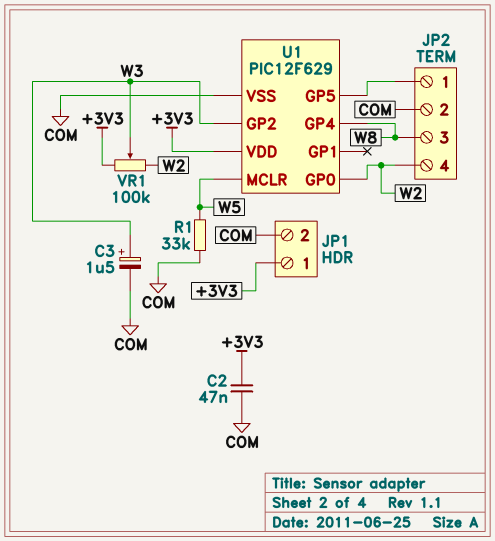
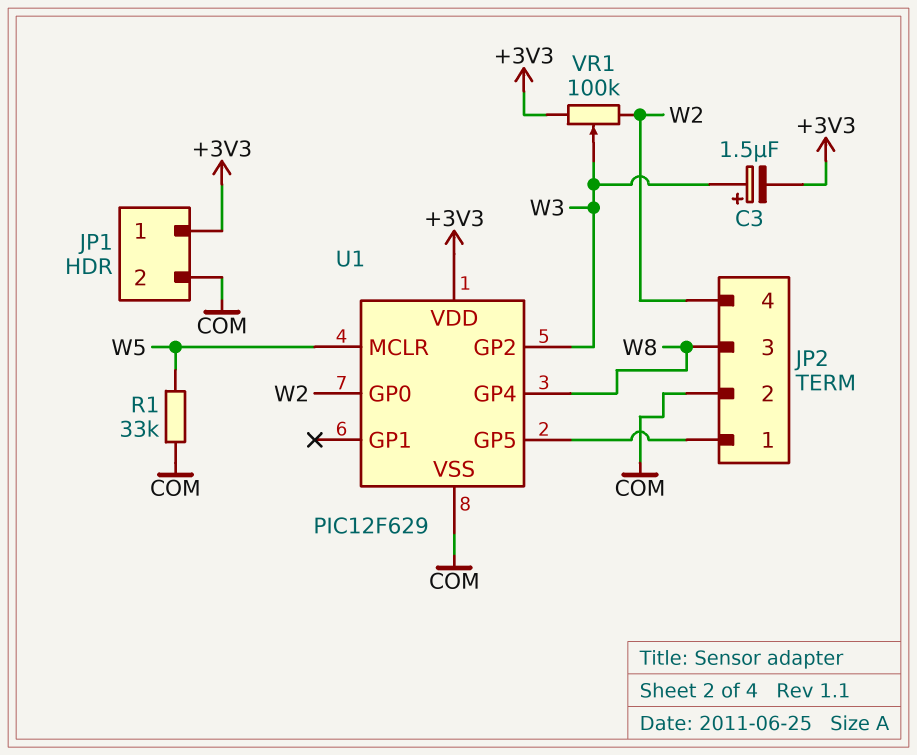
C2: 47nF (+3V3, COM) -> none
C3: 1.5uF (plus W3, minus COM) -> 1.5uF (plus W3, minus +3V3)

